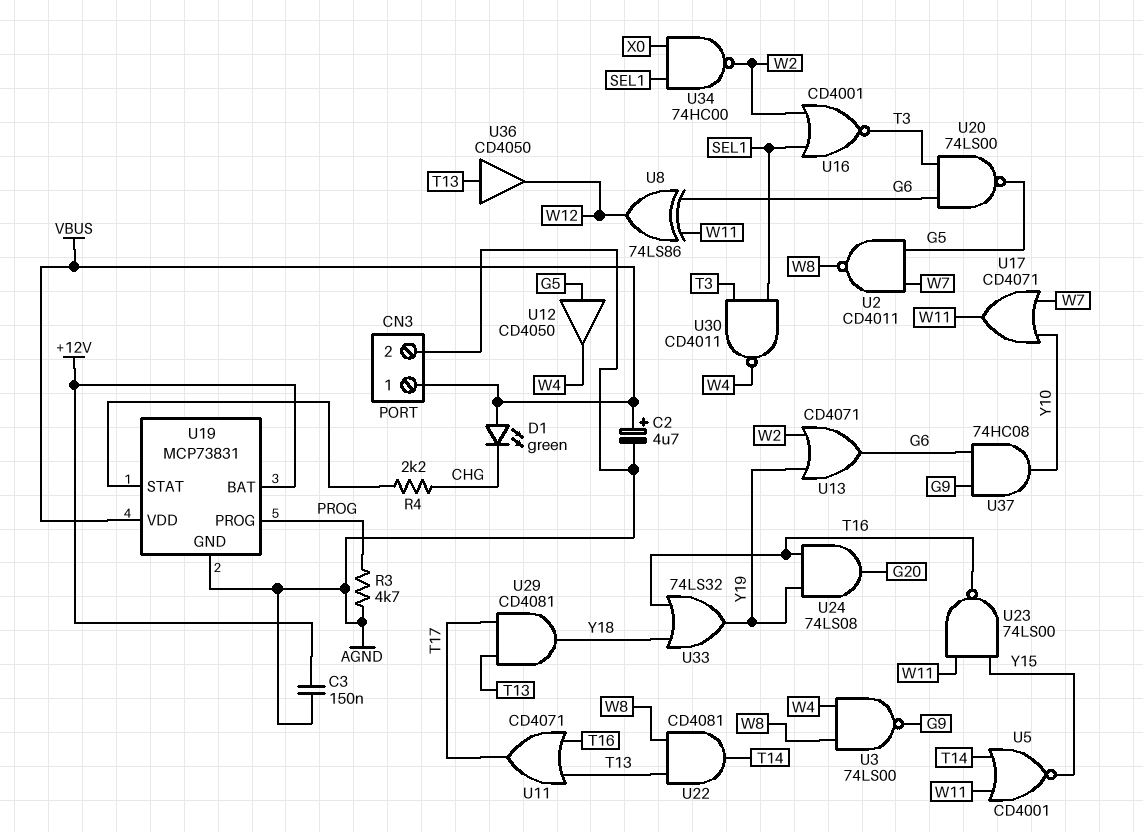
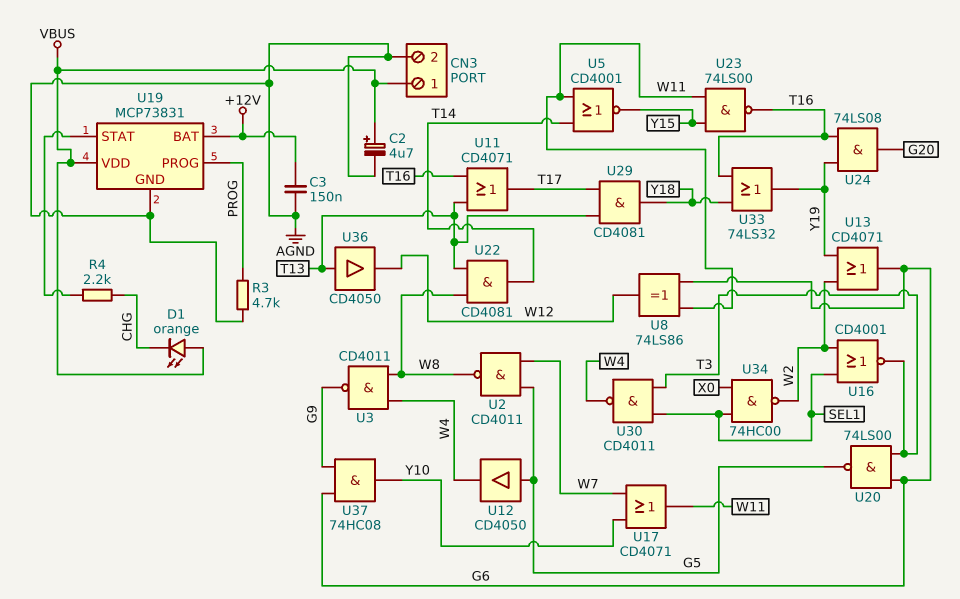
D1: LED green (A VBUS, K CHG) -> LED orange (A VBUS, K CHG)
U3: NAND 74LS00 (in W4, in W8, out G9) -> NAND CD4011 (in W4, in W8, out G9)

